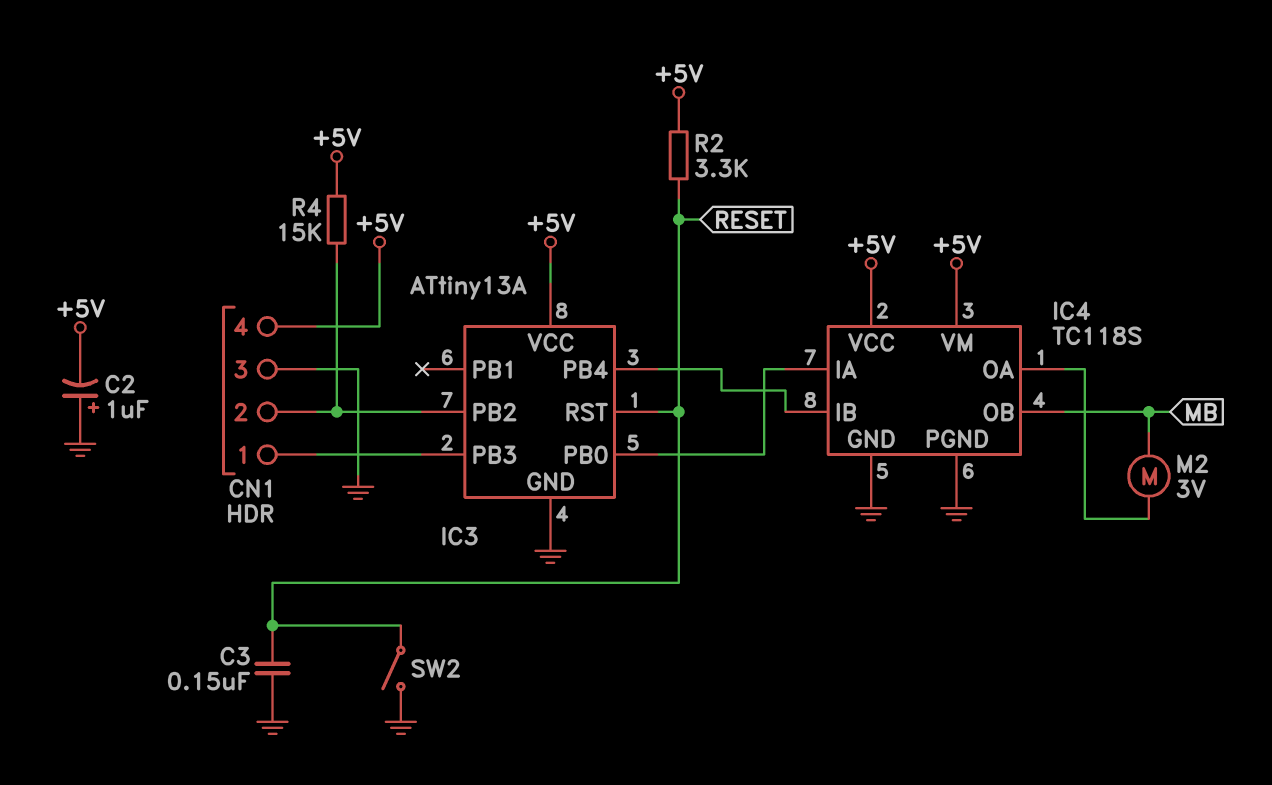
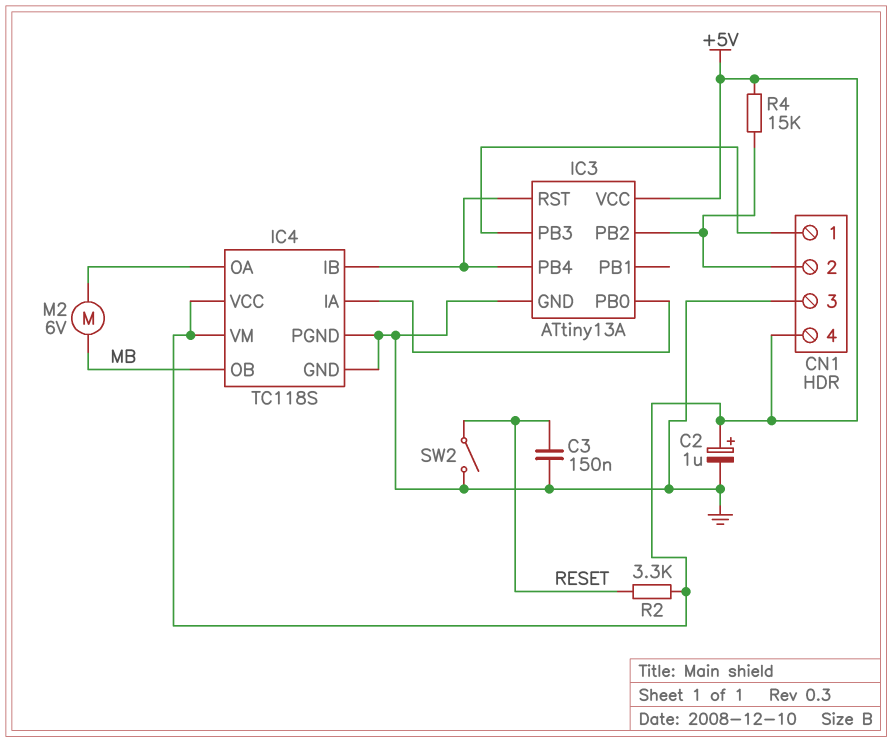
C2: 1uF (plus GND, minus +5V) -> 1uF (plus +5V, minus GND)
IC3 pin RST: RESET -> IC3/PB4
M2: motor 3V (IC4/OA, MB) -> motor 6V (IC4/OA, MB)

